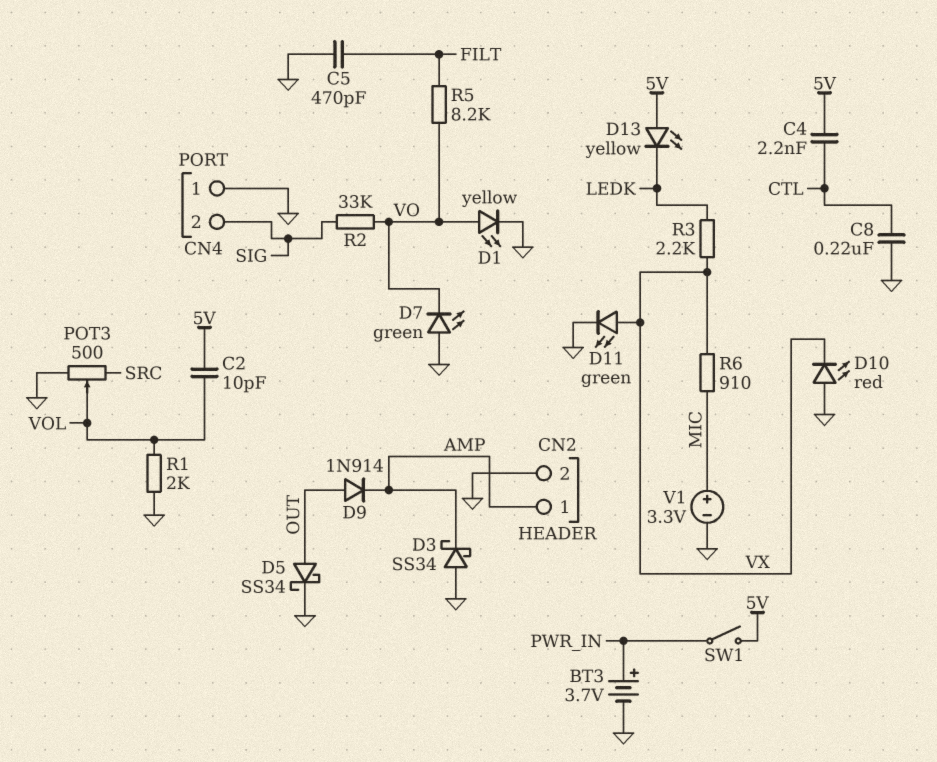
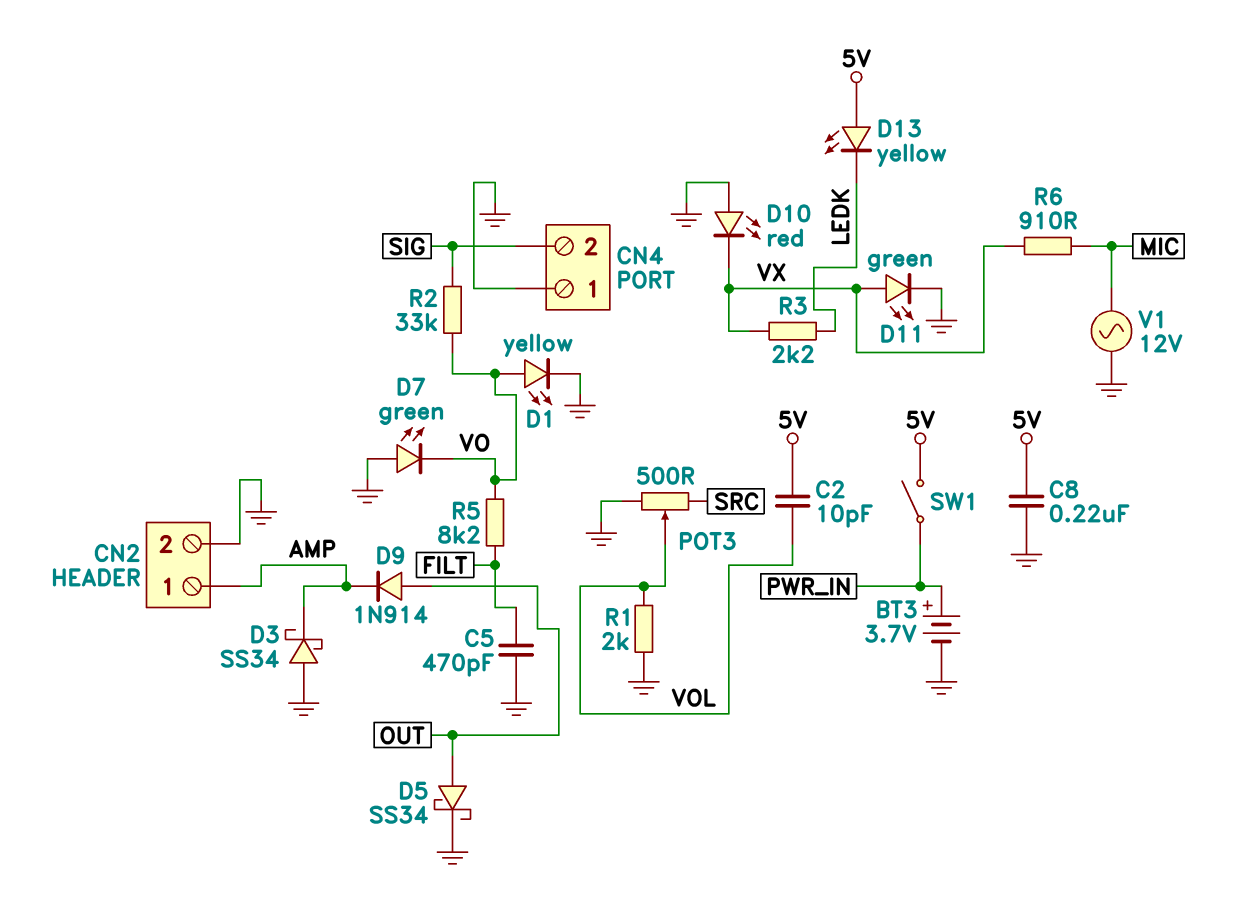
C4: 2.2nF (5V, CTL) -> none
C8: 220nF (CTL, GND) -> 220nF (5V, GND)
V1: 3.3V (plus MIC, minus GND) -> AC 12V (GND, MIC)

